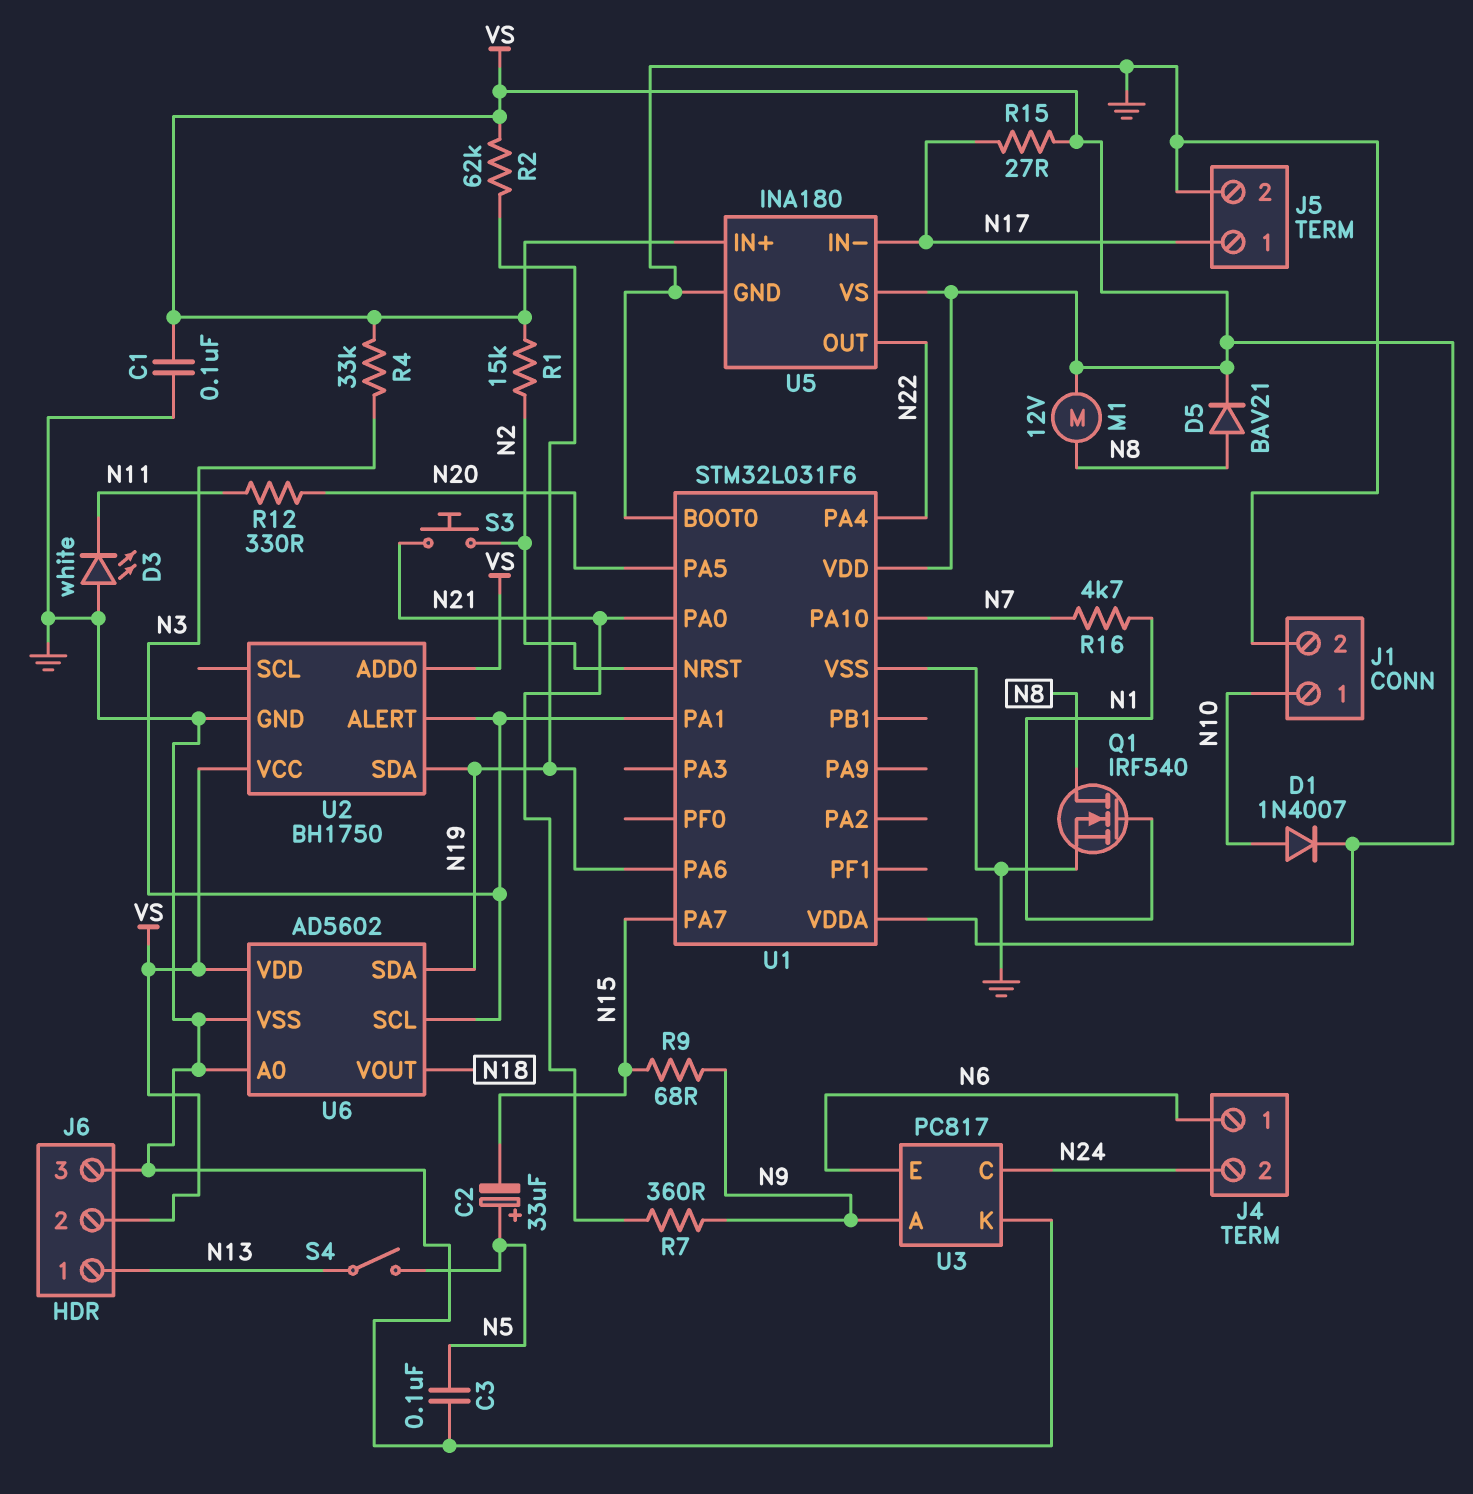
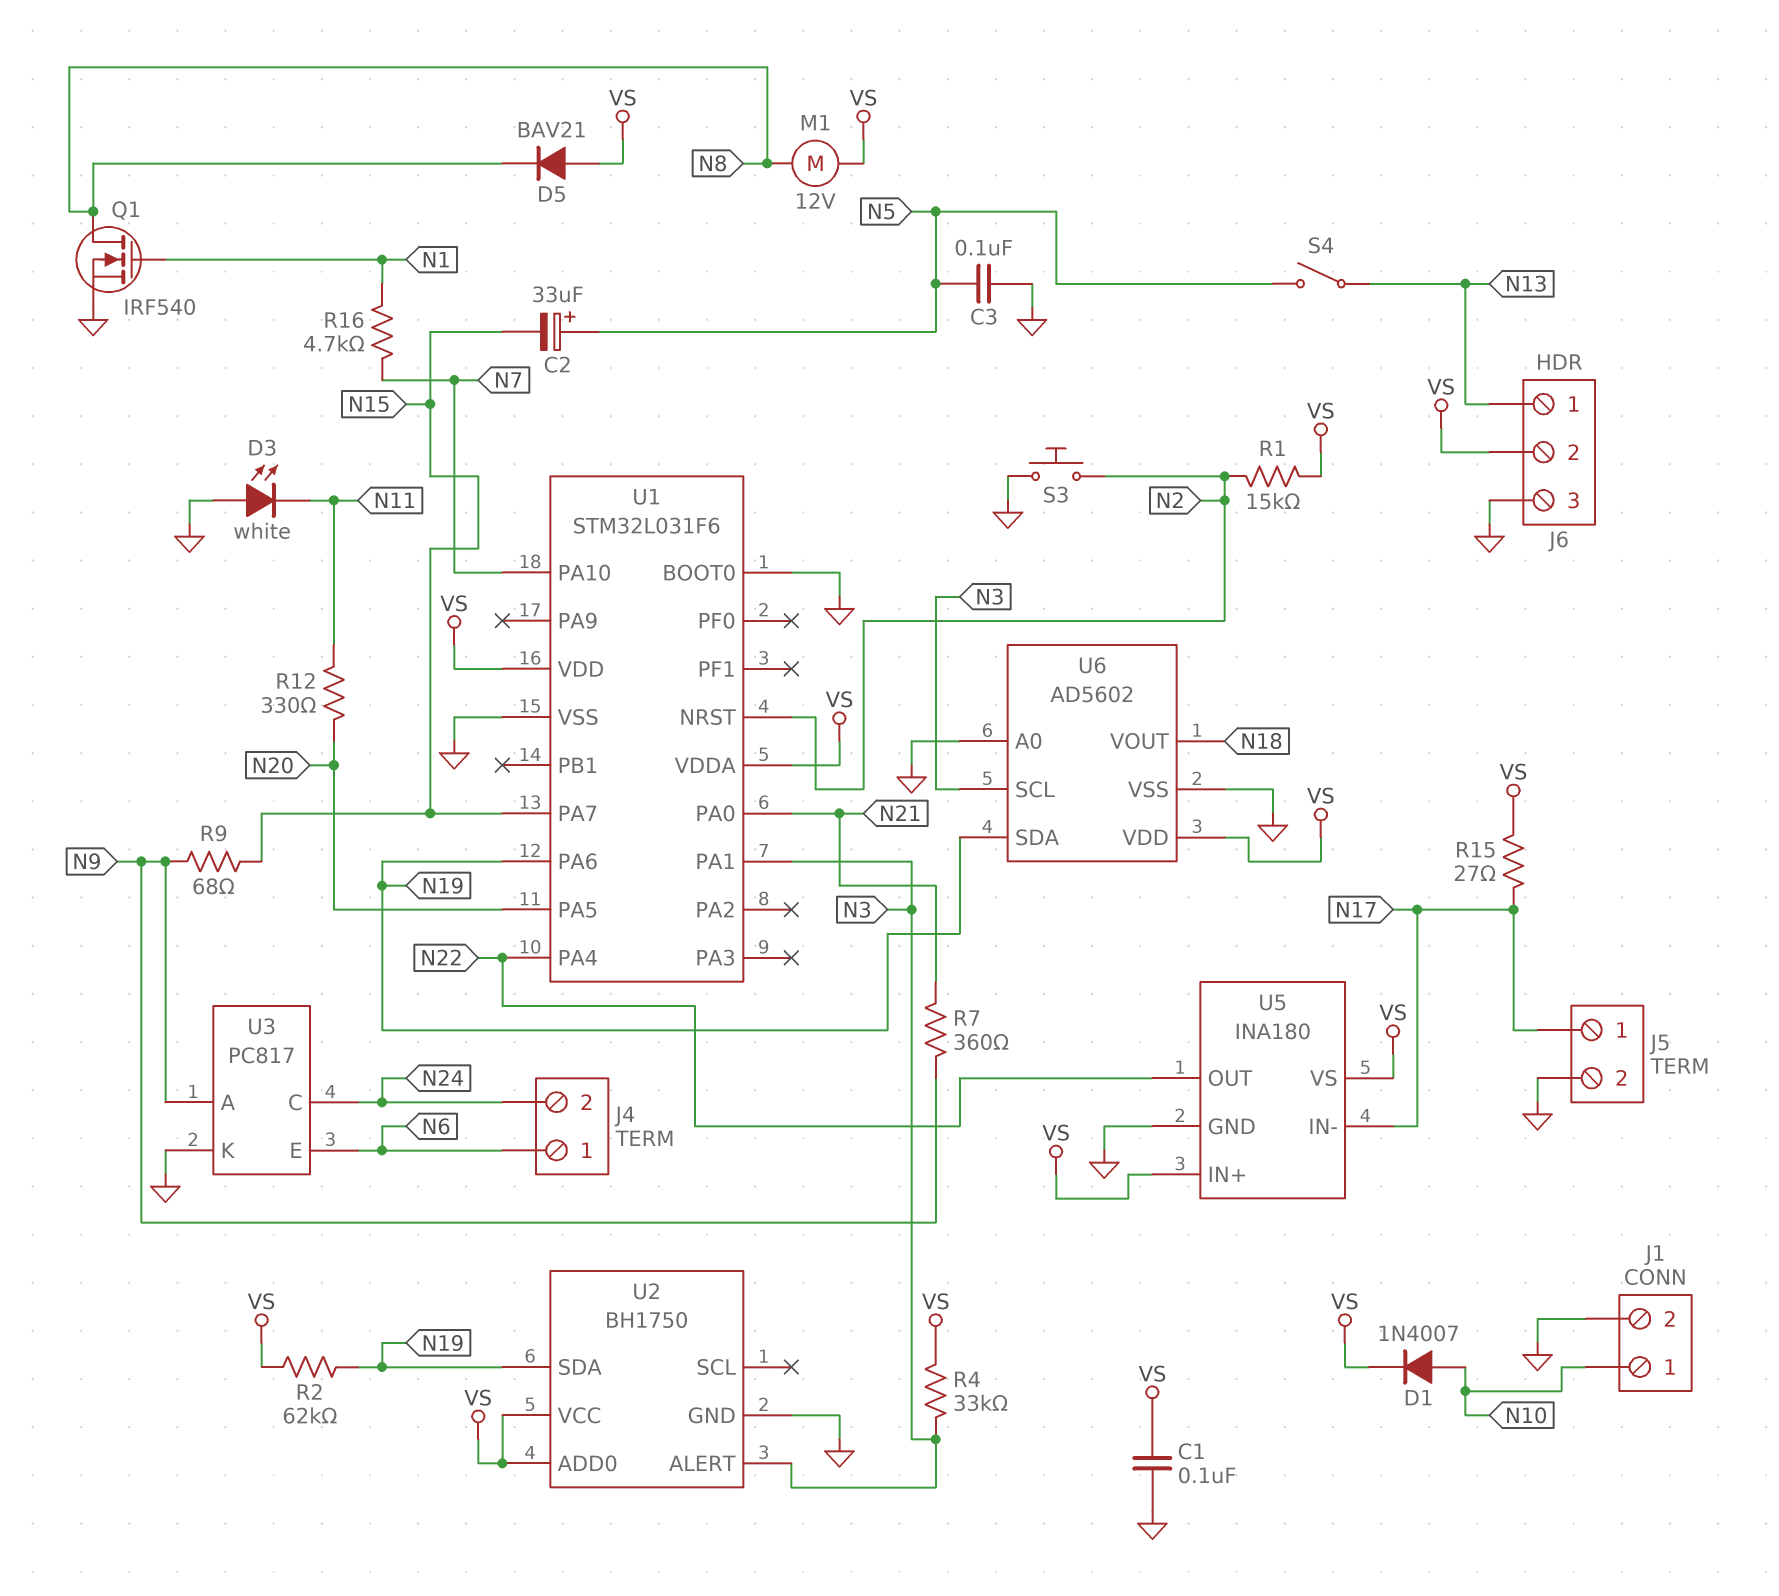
D5: diode BAV21 (A N8, K VS) -> diode BAV21 (A VS, K N8)
S3: button (N2, N21) -> button (GND, N2)

